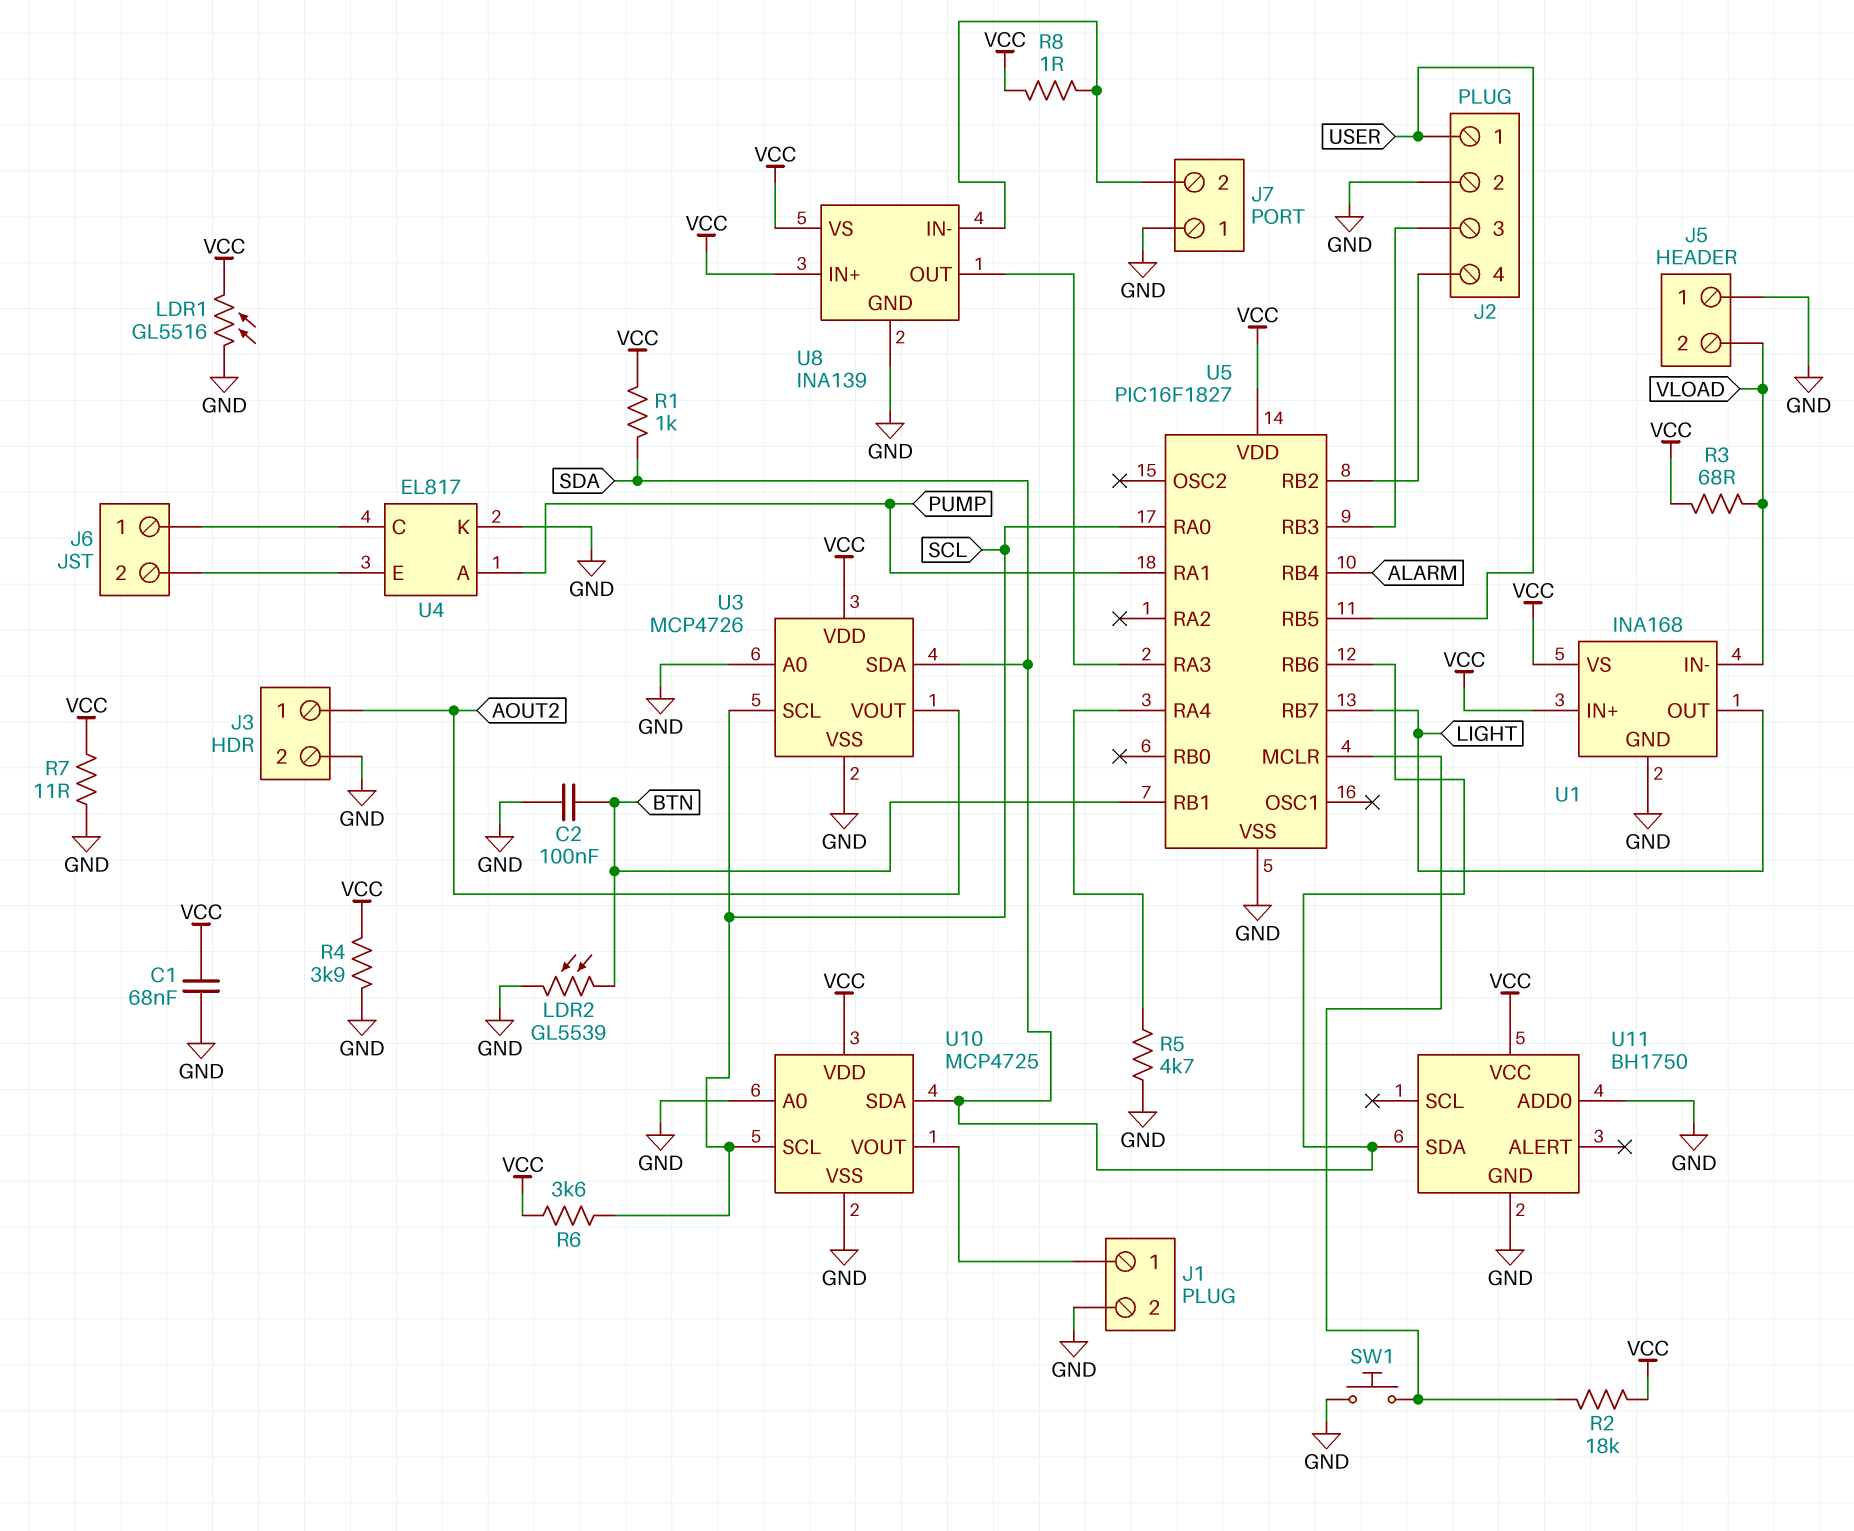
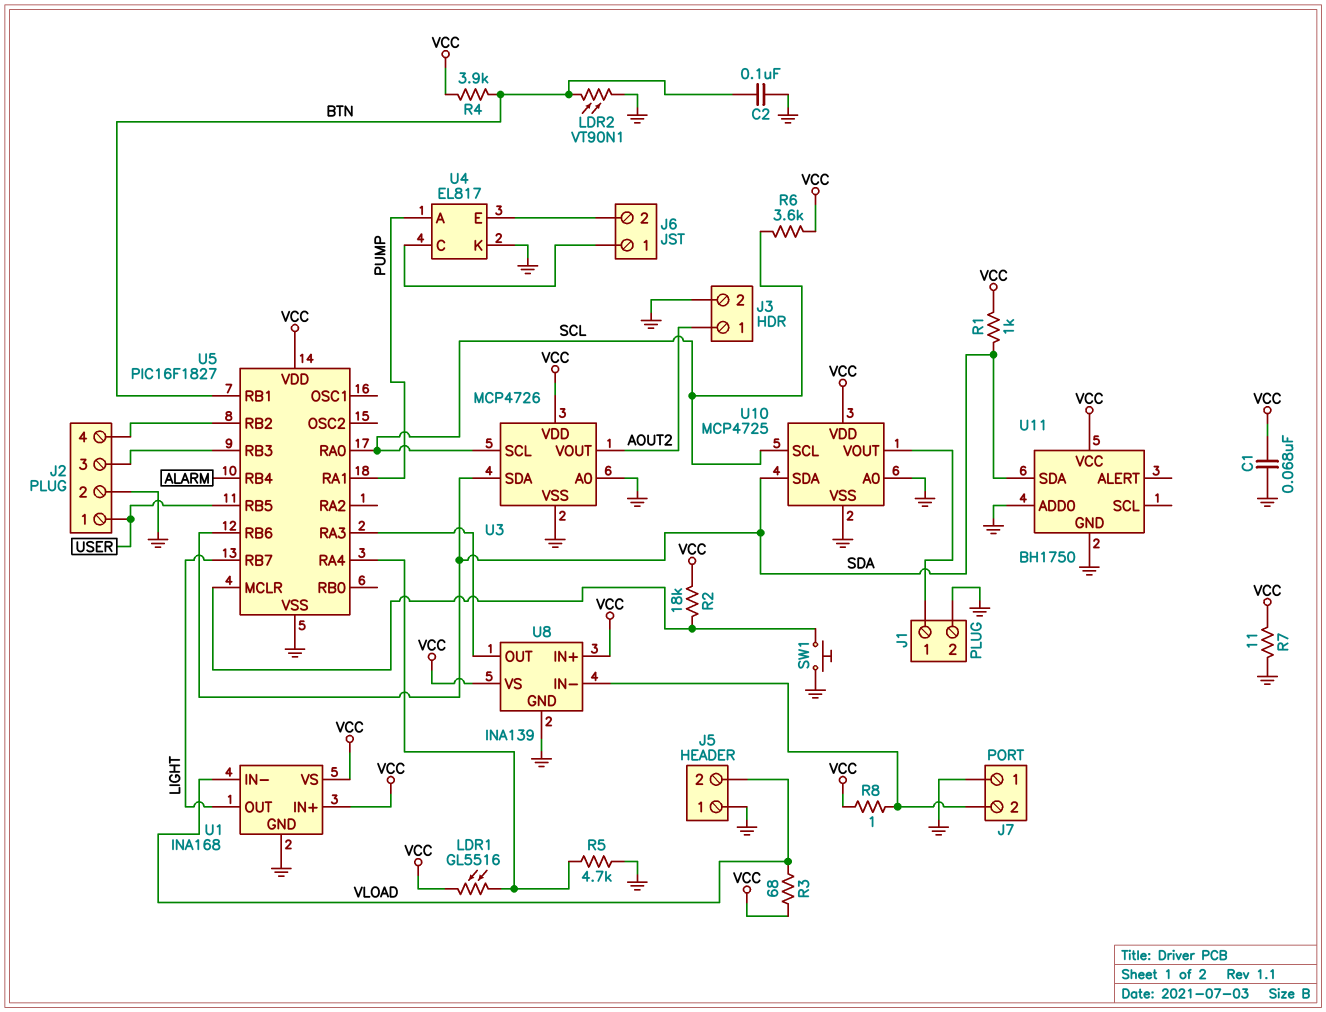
LDR1: GL5516 (GND, VCC) -> GL5516 (U5/RA4, VCC)
LDR2: GL5539 (BTN, GND) -> VT90N1 (BTN, GND)
R4: 3.9k (GND, VCC) -> 3.9k (BTN, VCC)

